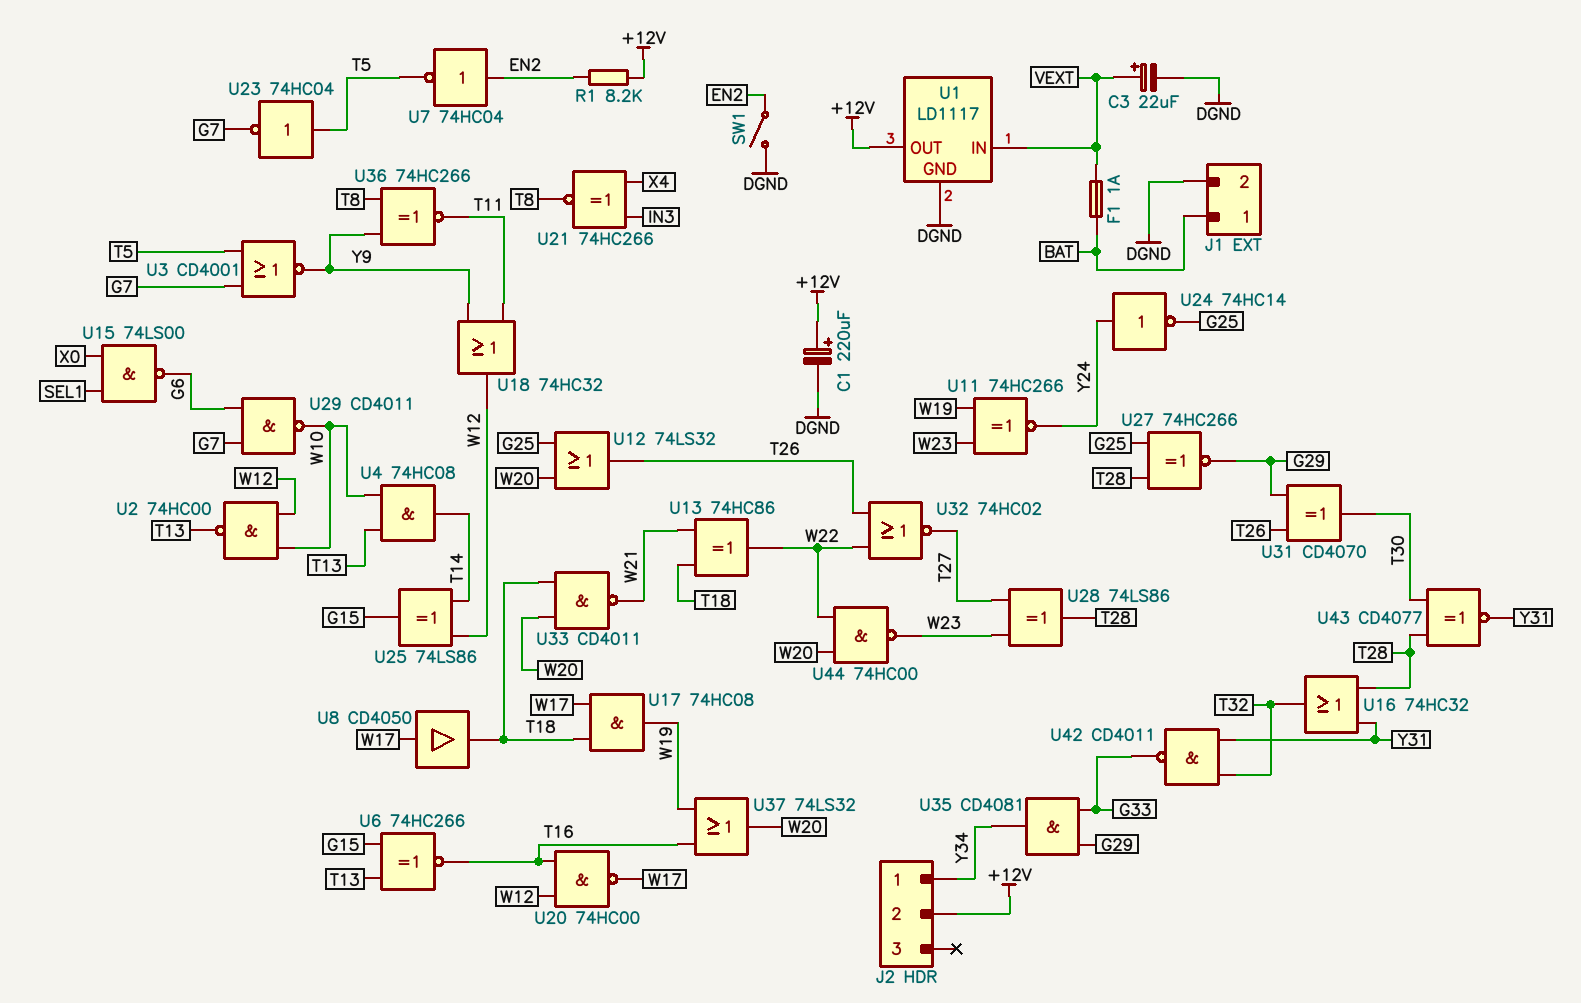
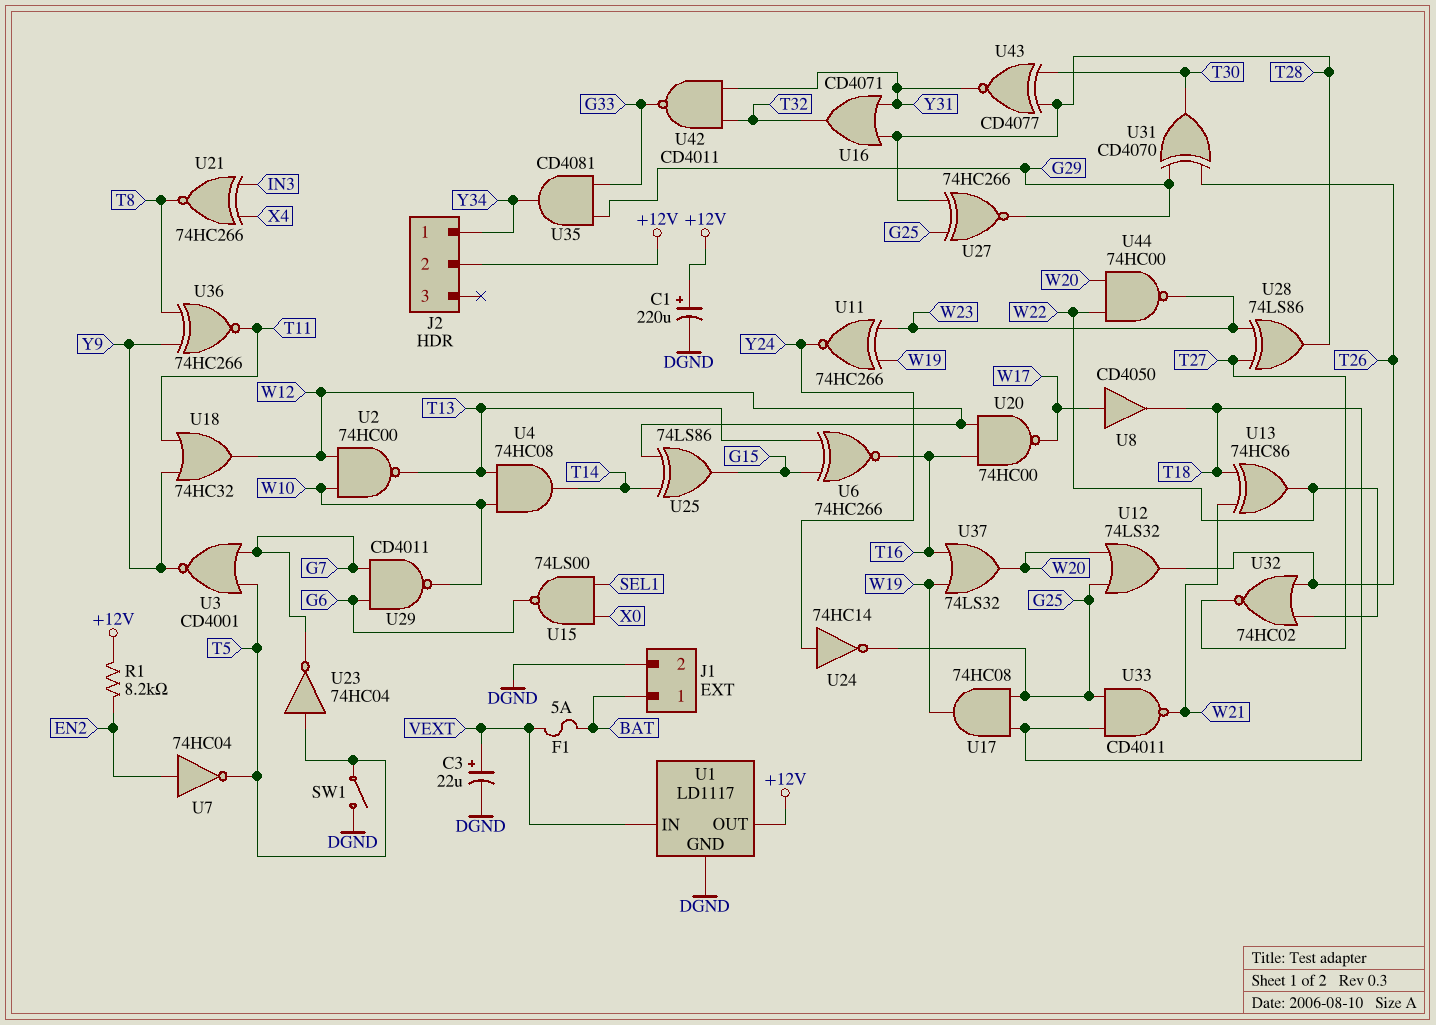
F1: 1A (BAT, VEXT) -> 5A (BAT, VEXT)
SW1: switch (DGND, EN2) -> switch (DGND, T5)
U16: OR 74HC32 (in T28, in Y31, out T32) -> OR CD4071 (in T28, in Y31, out T32)
U17: AND 74HC08 (in T18, in W17, out W19) -> AND 74HC08 (in G25, in T18, out W19)
U33: NAND CD4011 (in T18, in W20, out W21) -> NAND CD4011 (in G25, in T18, out W21)

